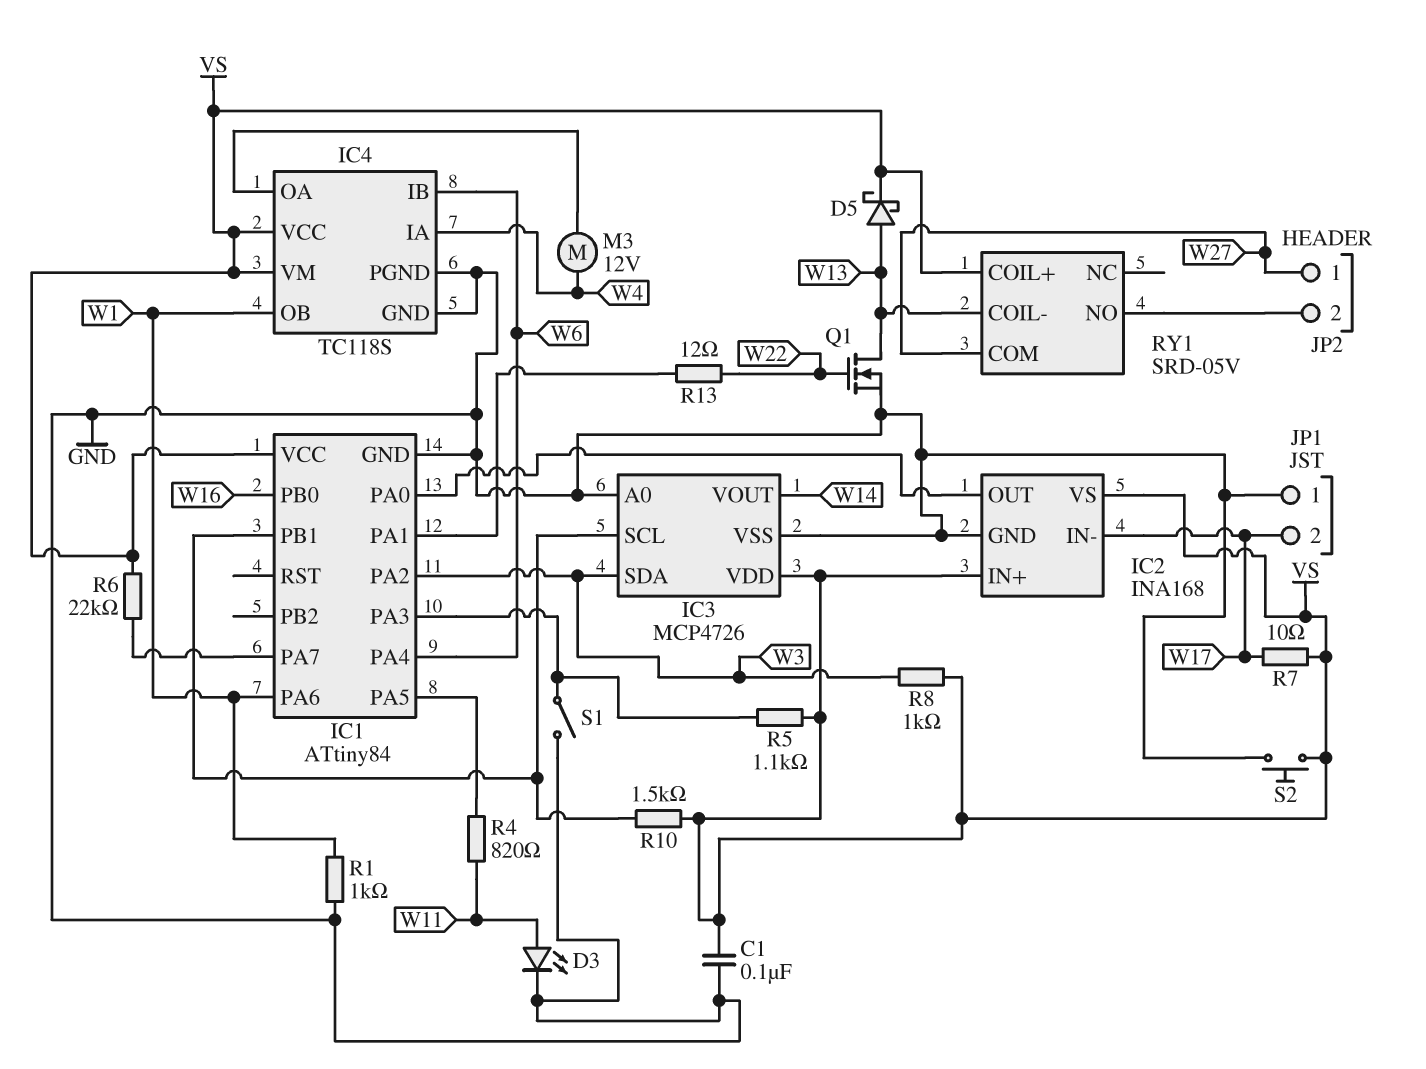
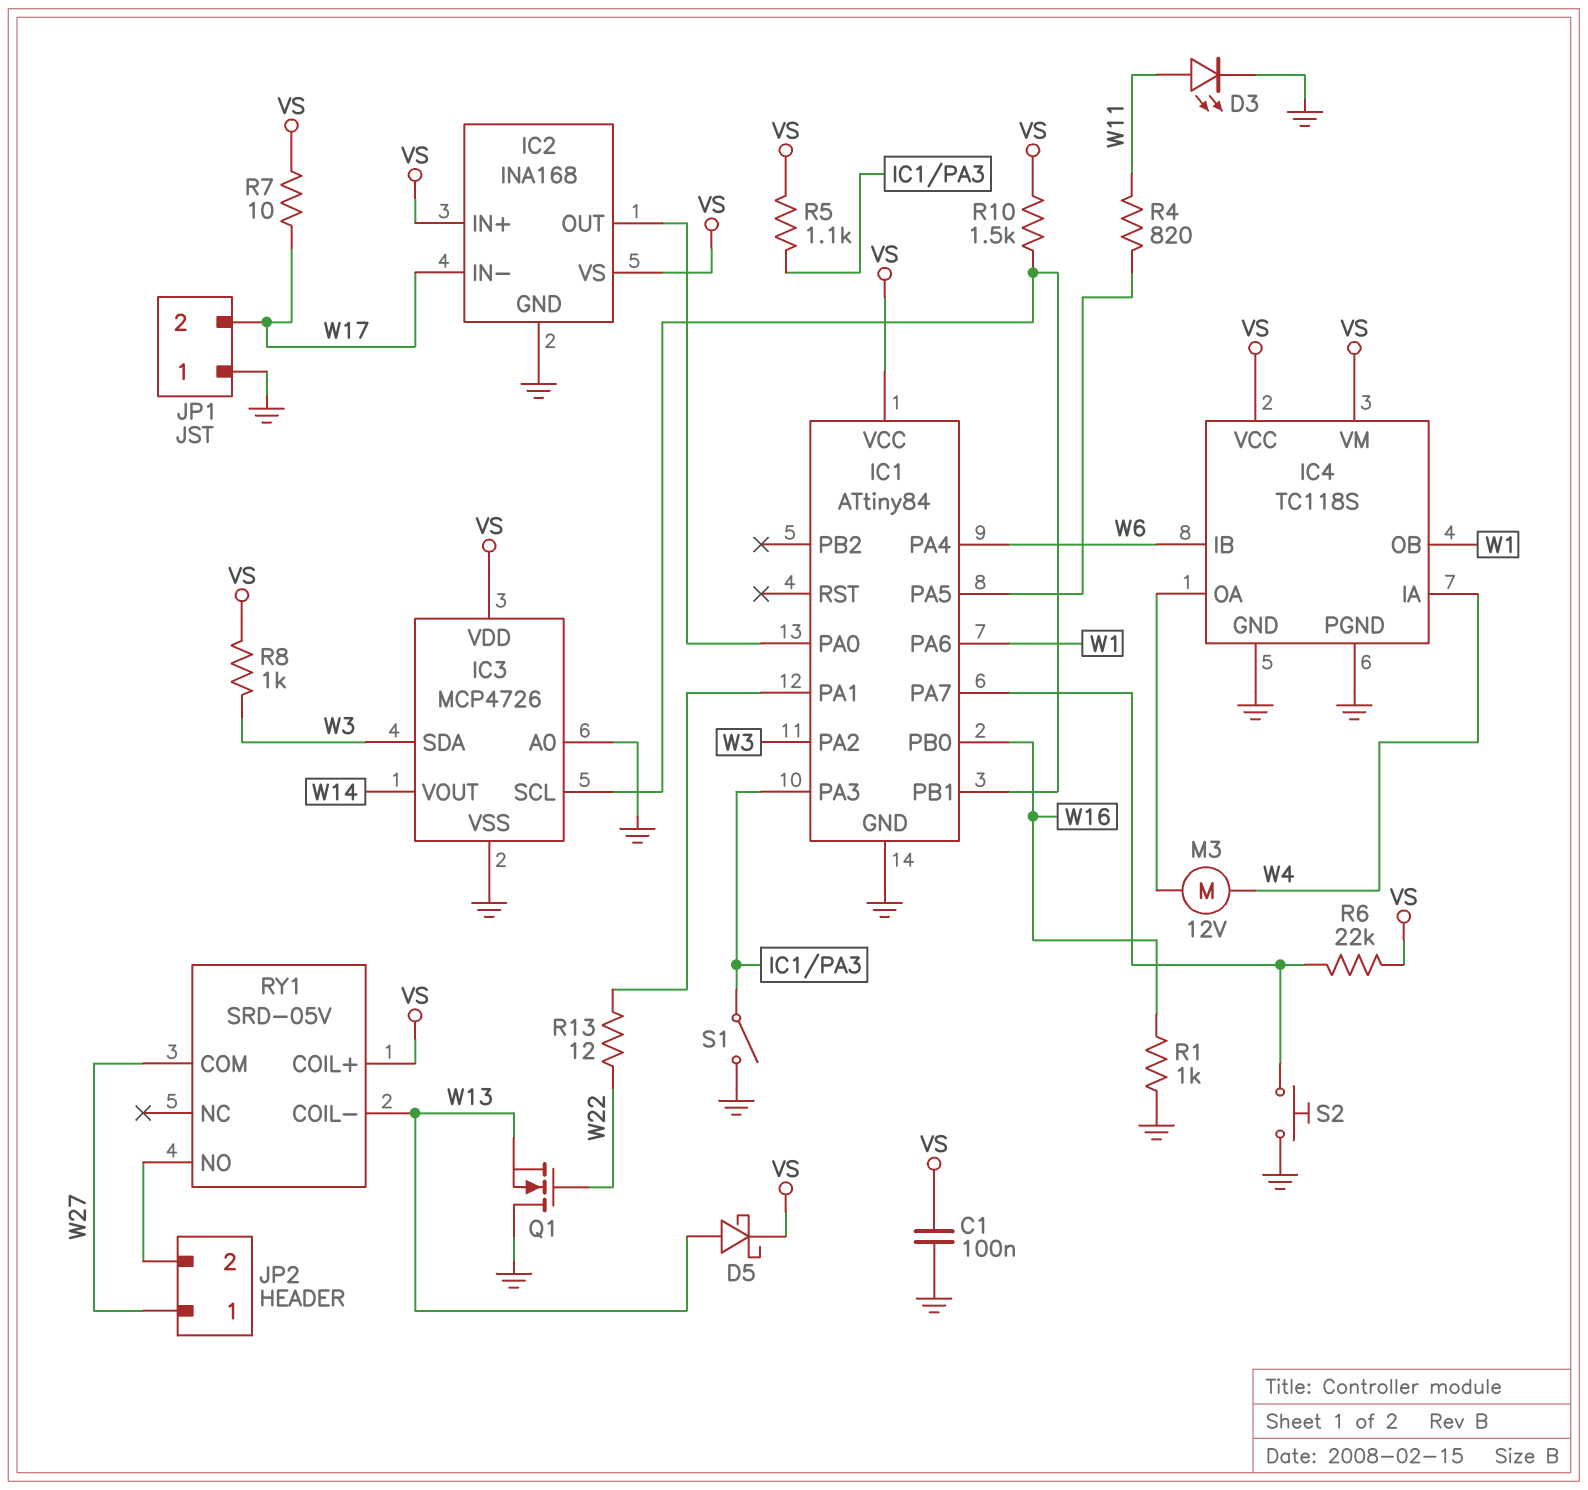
Q1: NMOS (G W22, D W13, S GND) -> NMOS (G W22, D GND, S W13)
R1: 1k (GND, W1) -> 1k (GND, W16)
S2: button (GND, VS) -> button (GND, IC1/PA7)

